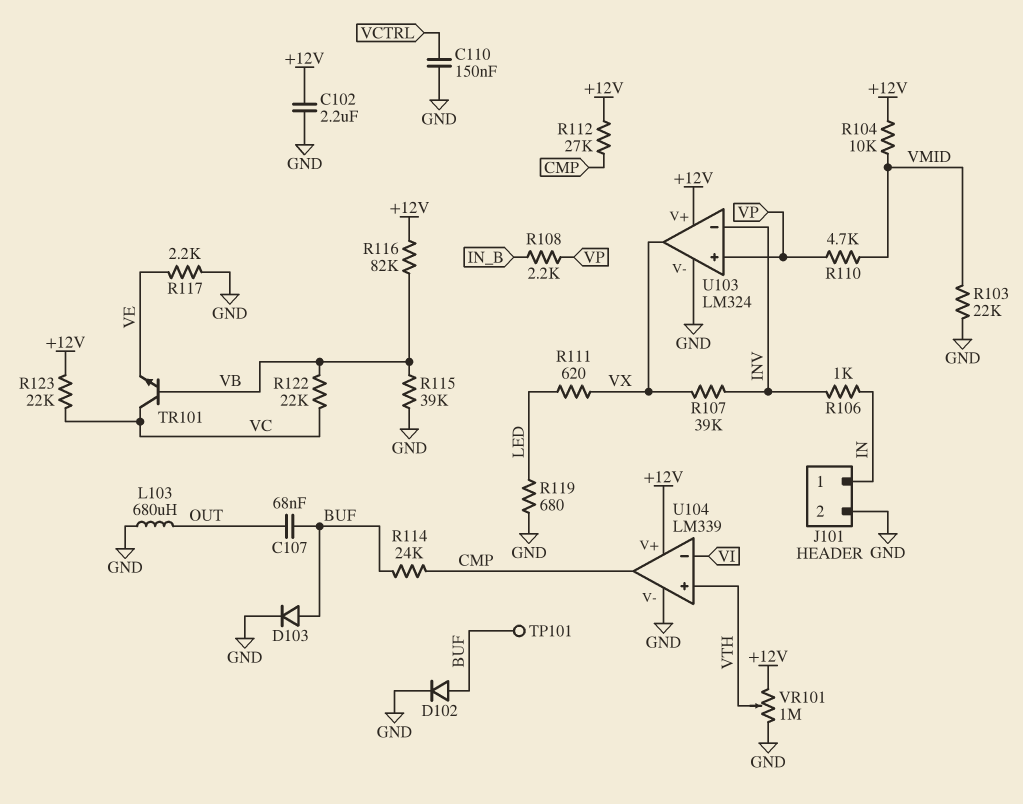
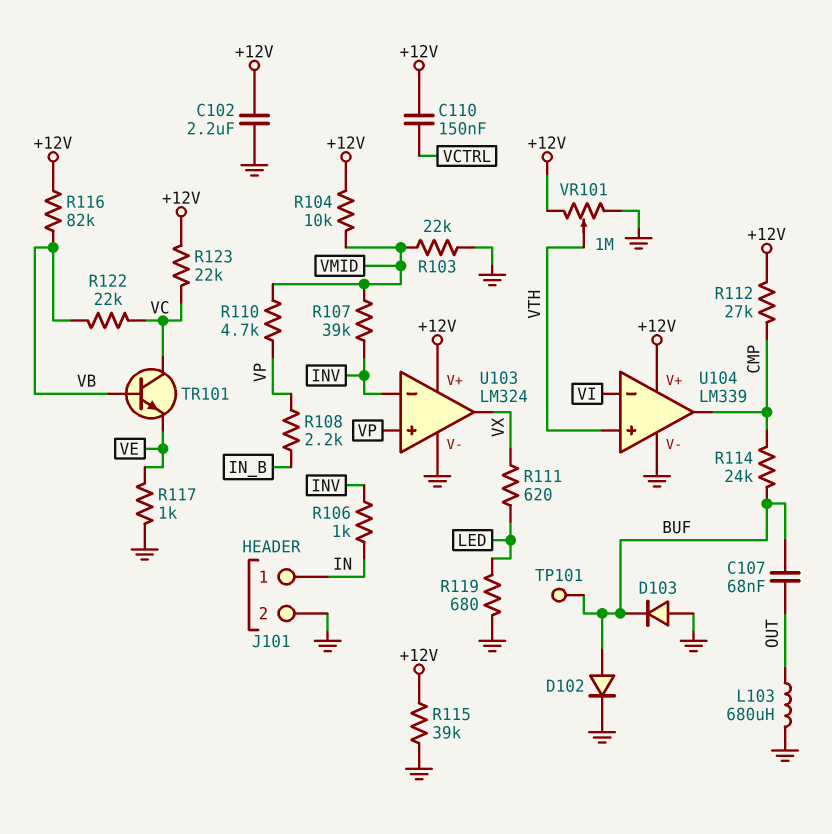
C110: 150nF (GND, VCTRL) -> 150nF (+12V, VCTRL)
D103: diode (A BUF, K GND) -> diode (A GND, K BUF)
R107: 39k (INV, VX) -> 39k (INV, VMID)
R115: 39k (GND, VB) -> 39k (+12V, GND)
R117: 2.2k (GND, VE) -> 1k (GND, VE)

